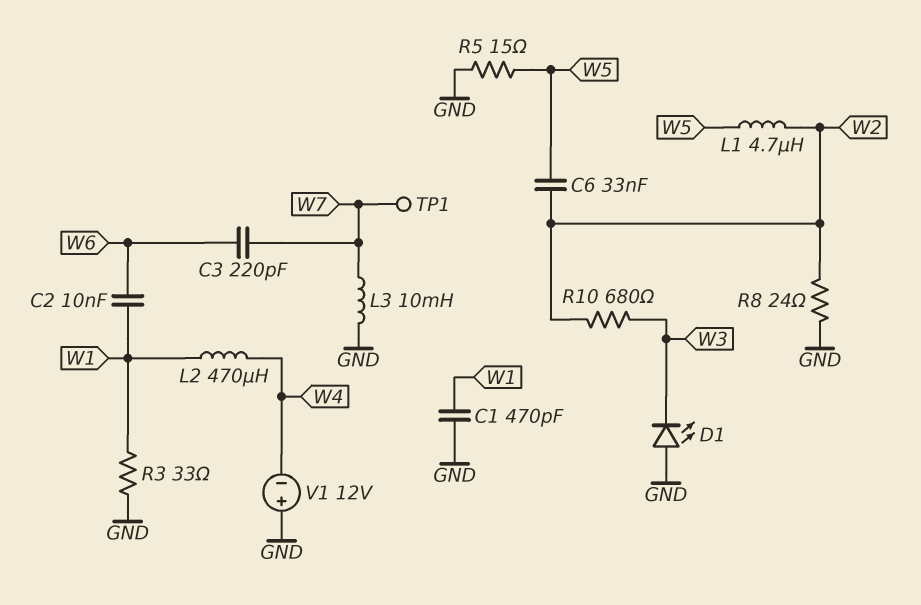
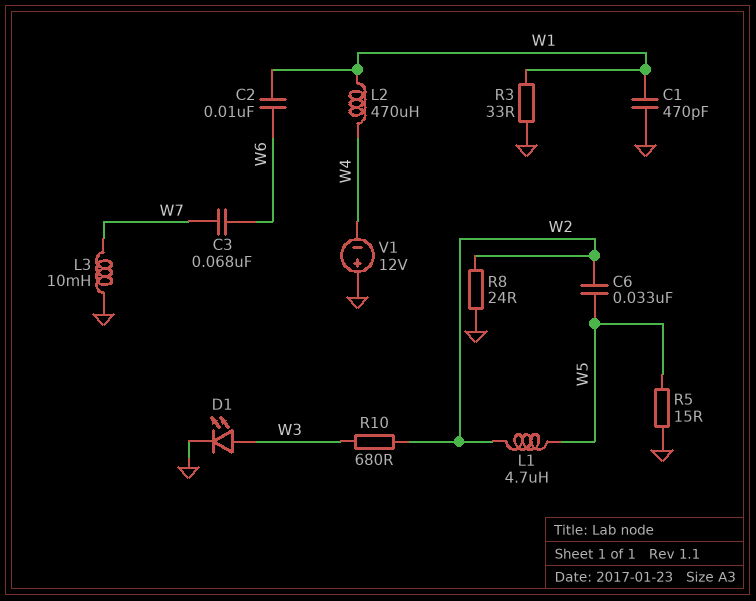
C3: 220pF (W6, W7) -> 68nF (W6, W7)
D1: LED (A GND, K W3) -> LED (A W3, K GND)
TP1: test point (W7) -> none

